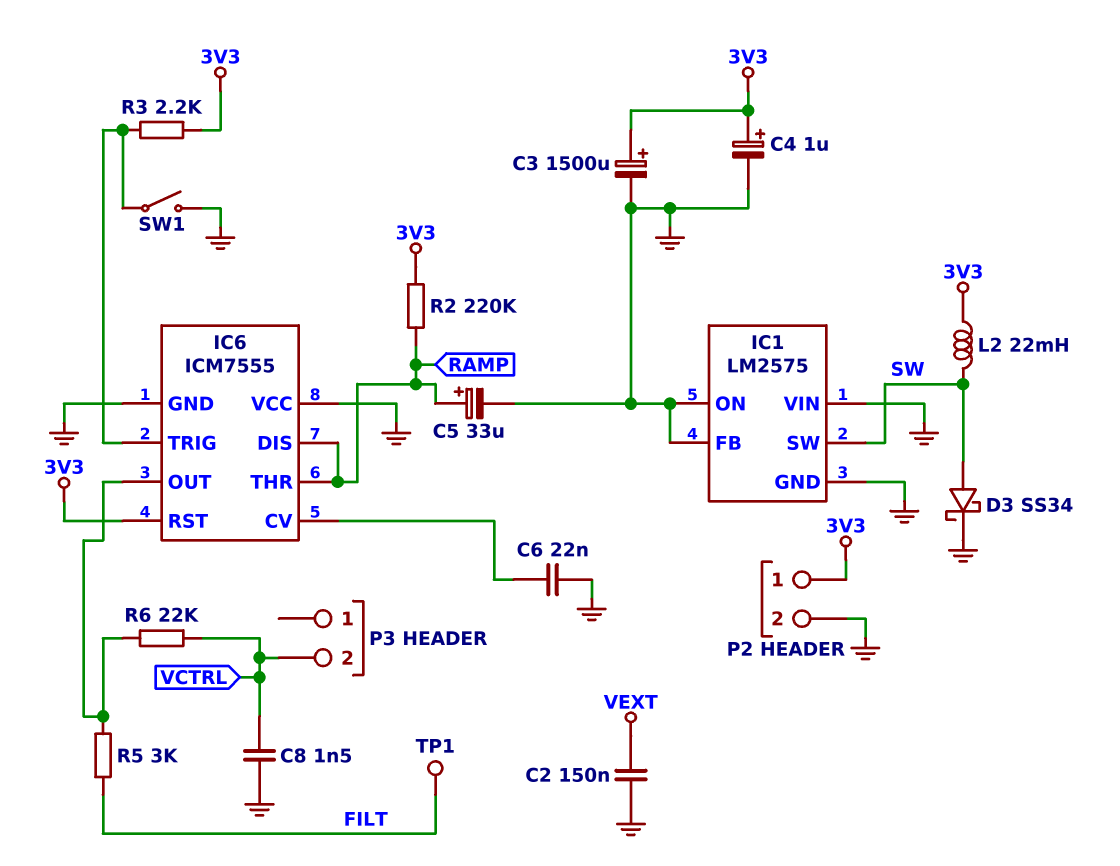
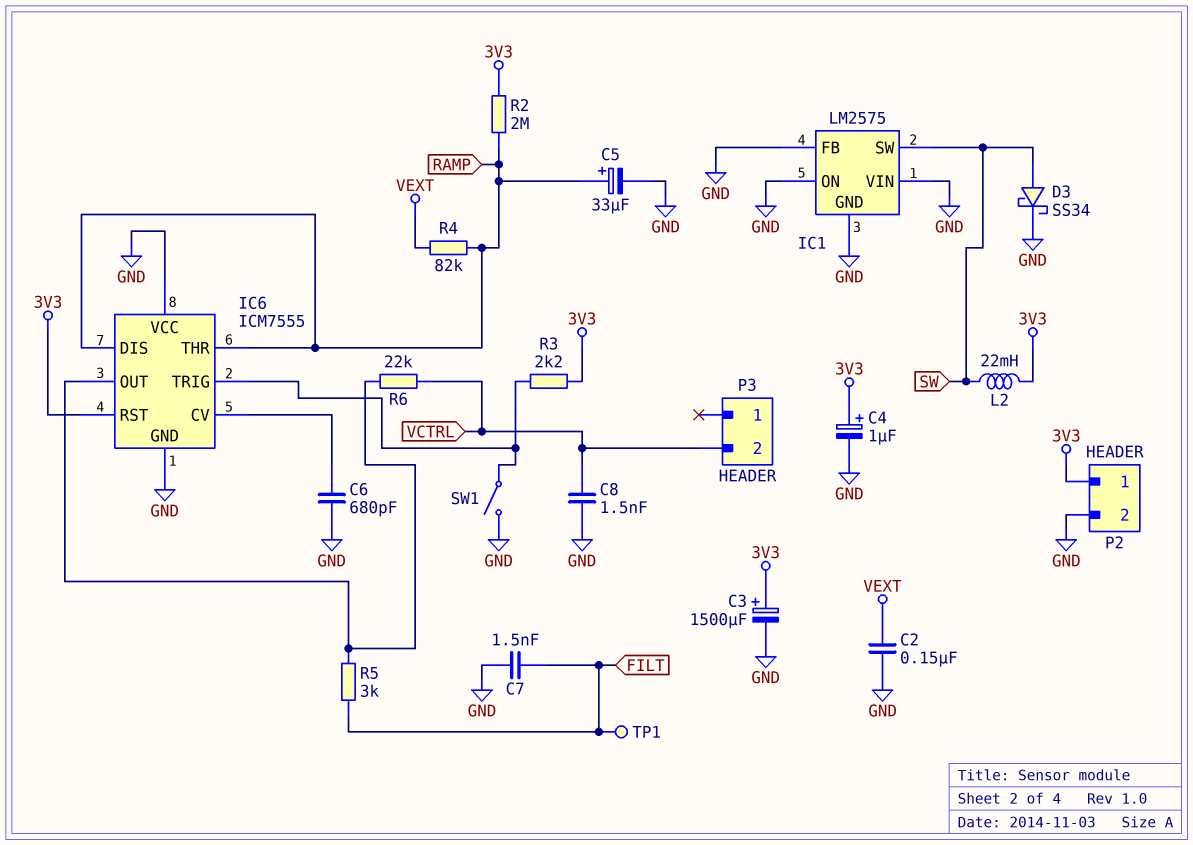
C6: 22nF (GND, IC6/CV) -> 680pF (GND, IC6/CV)
C7: none -> 1.5nF (FILT, GND)
R2: 220k (3V3, RAMP) -> 2M (3V3, RAMP)
R4: none -> 82k (RAMP, VEXT)

